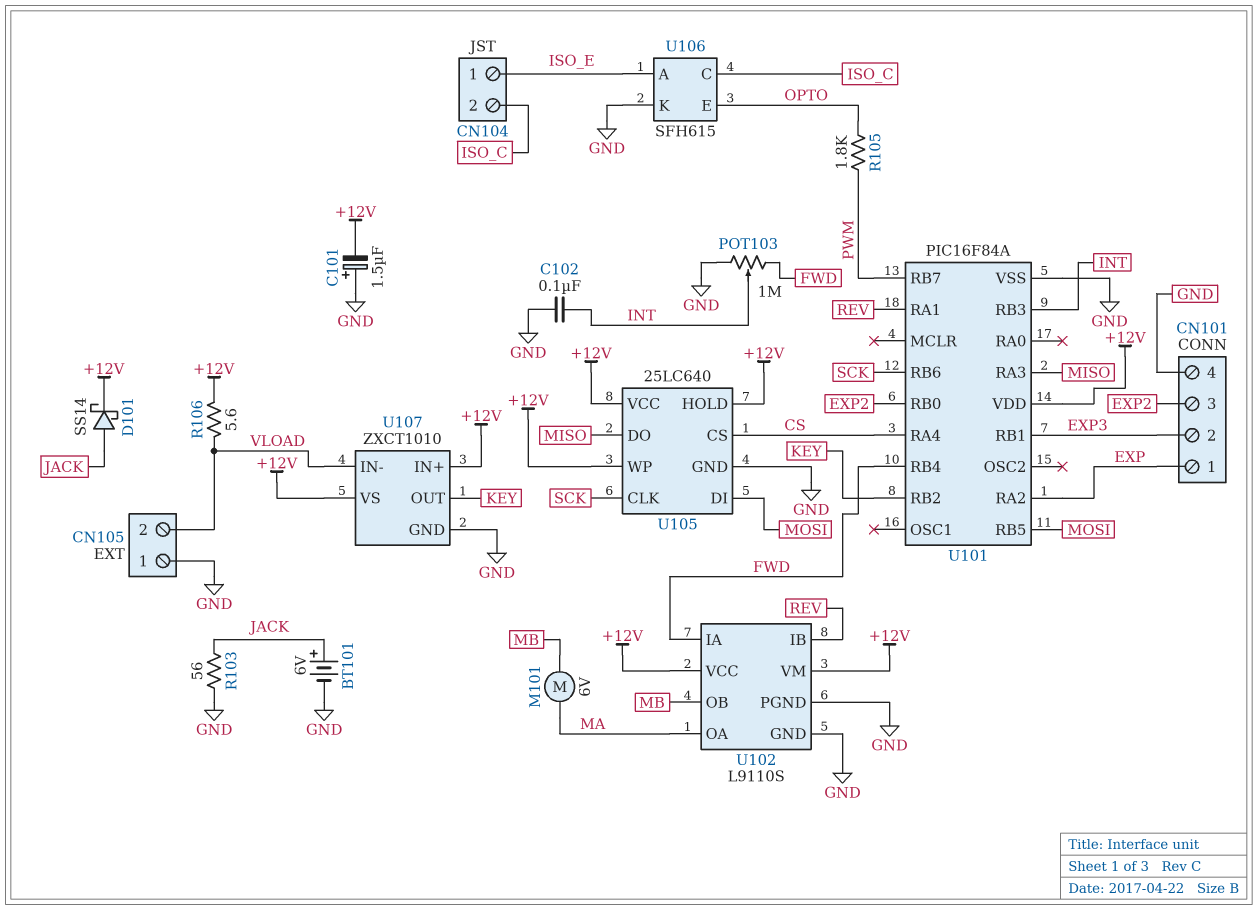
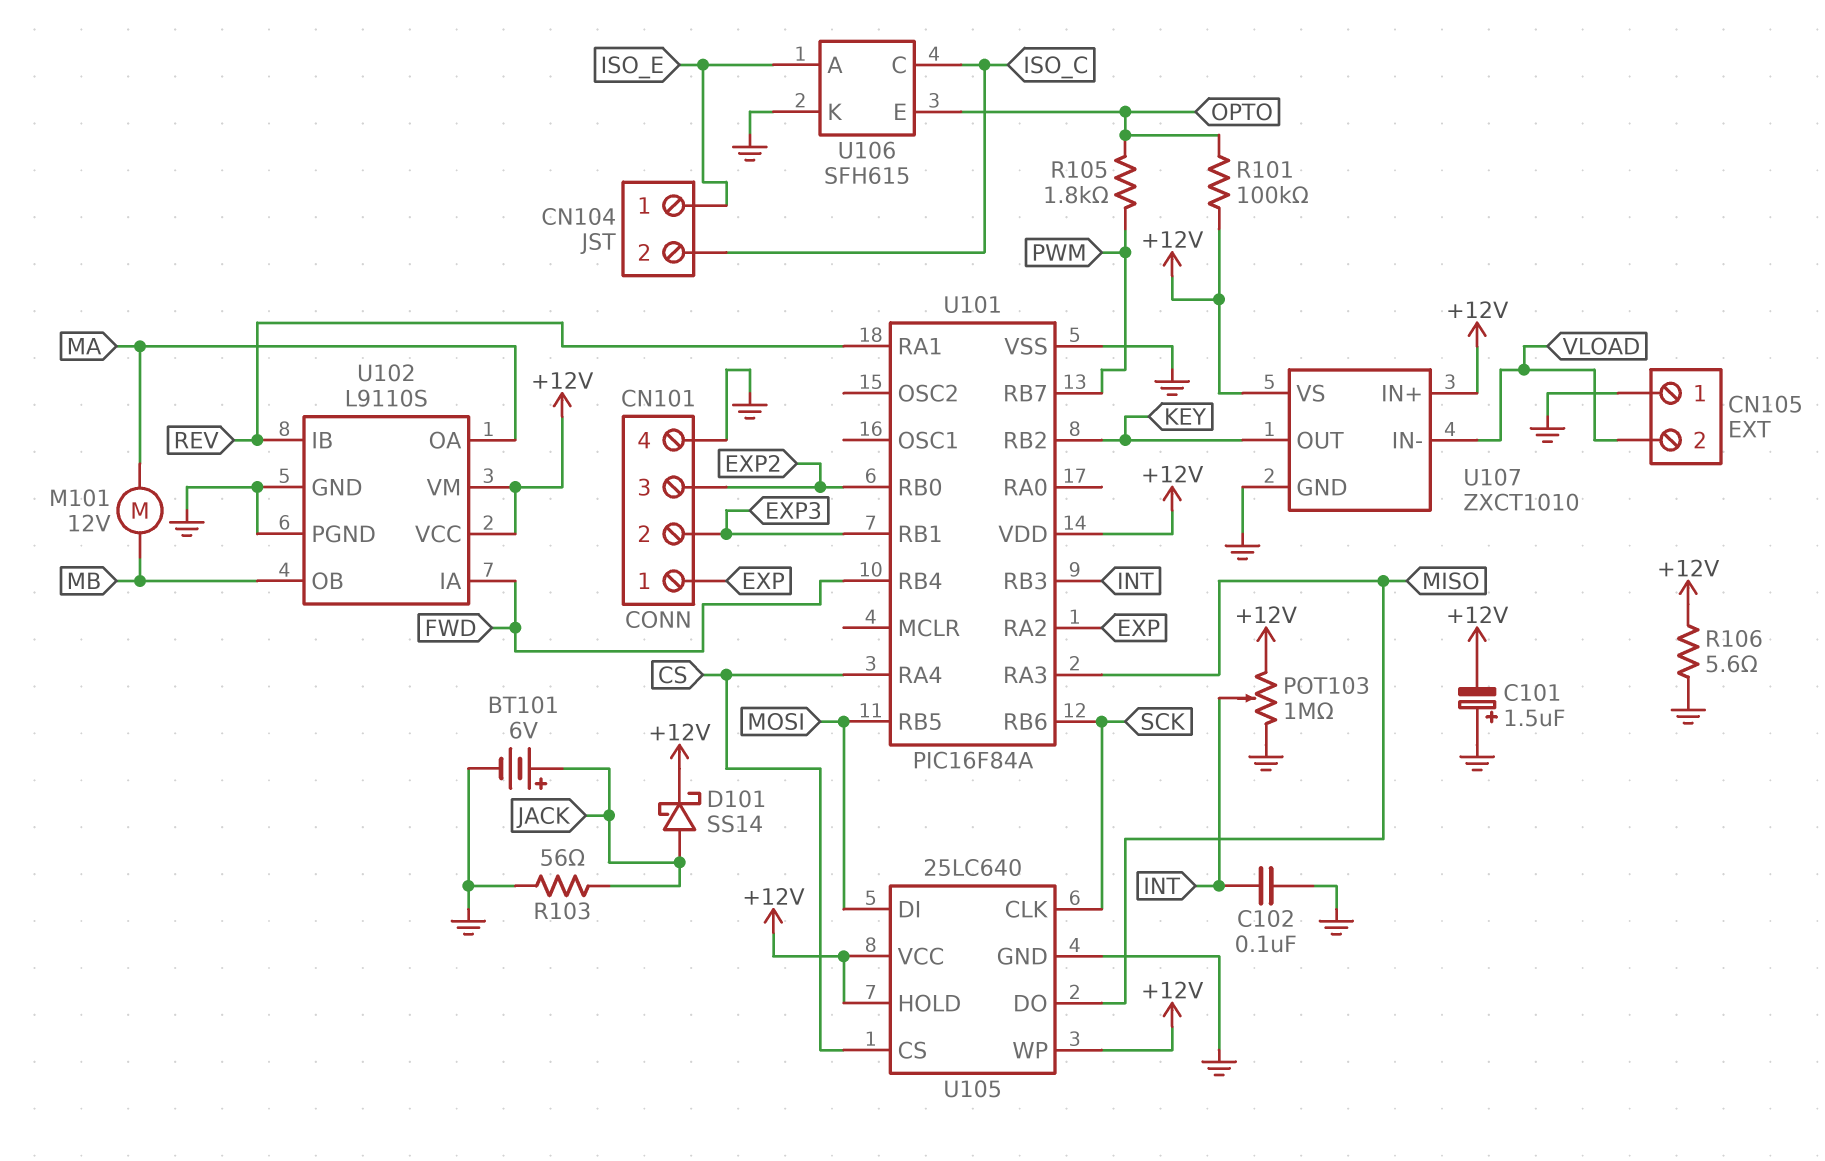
M101: motor 6V (MA, MB) -> motor 12V (MA, MB)
POT103: 1M (FWD, GND, wiper INT) -> 1M (+12V, GND, wiper INT)
R101: none -> 100k (+12V, OPTO)
R106: 5.6 (+12V, VLOAD) -> 5.6 (+12V, GND)

